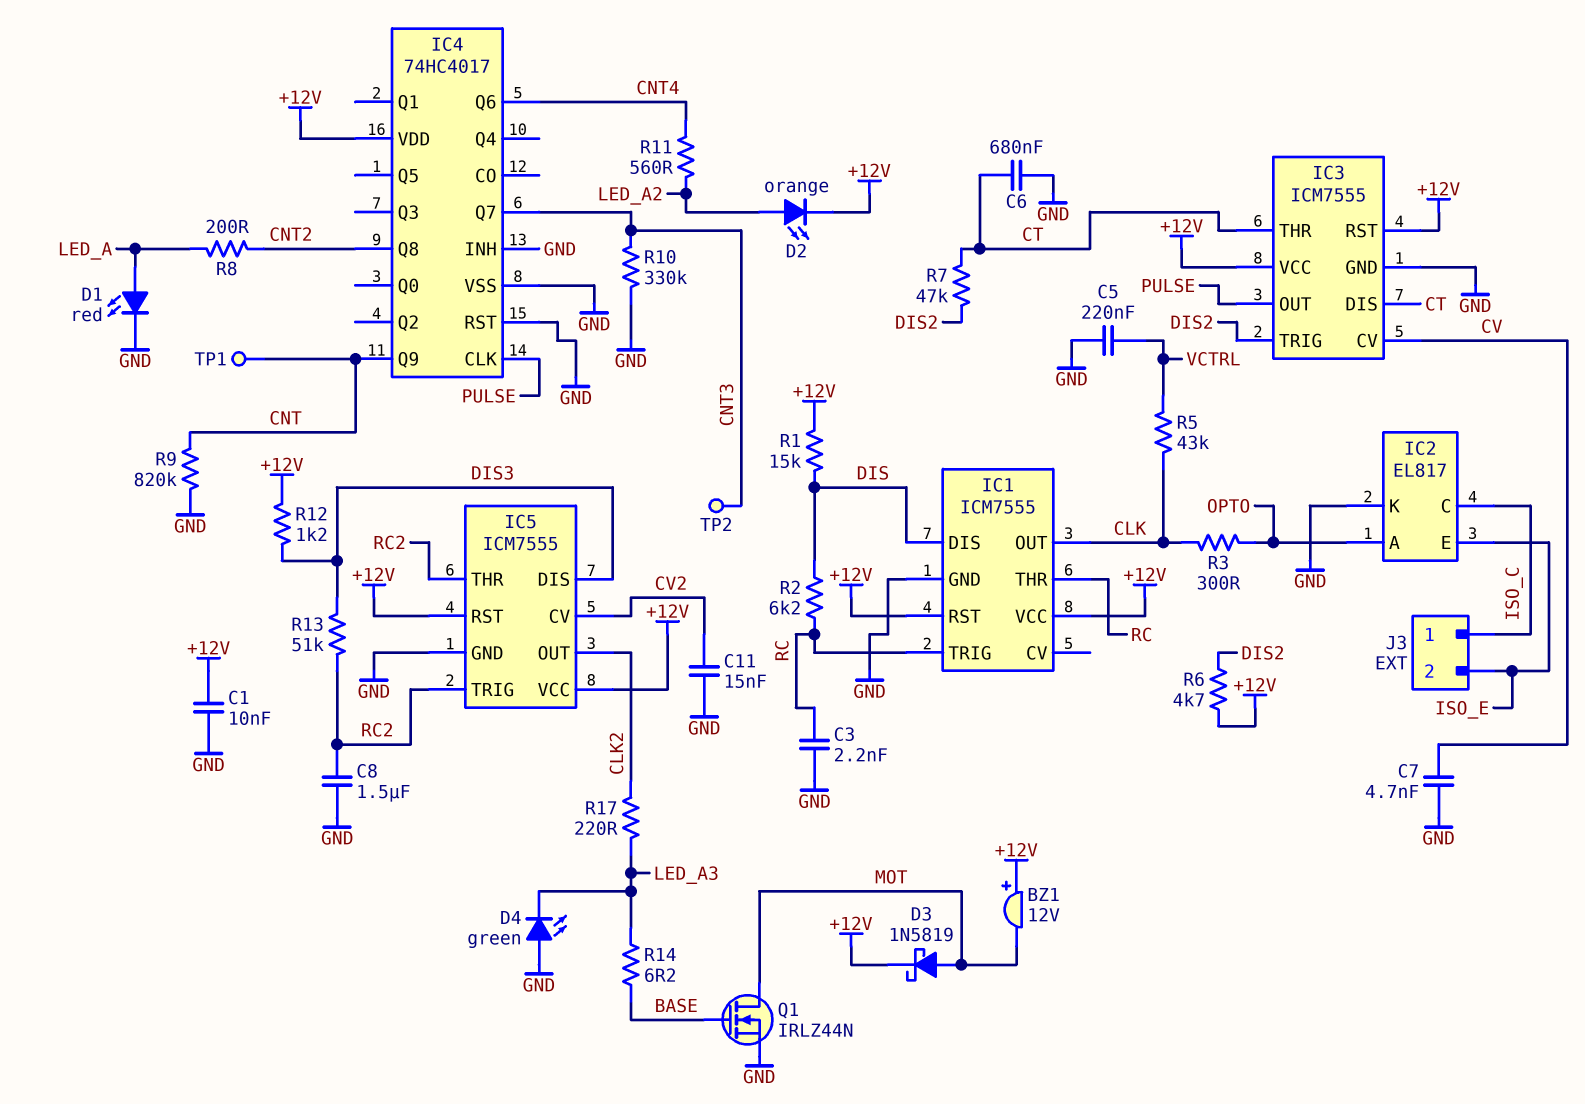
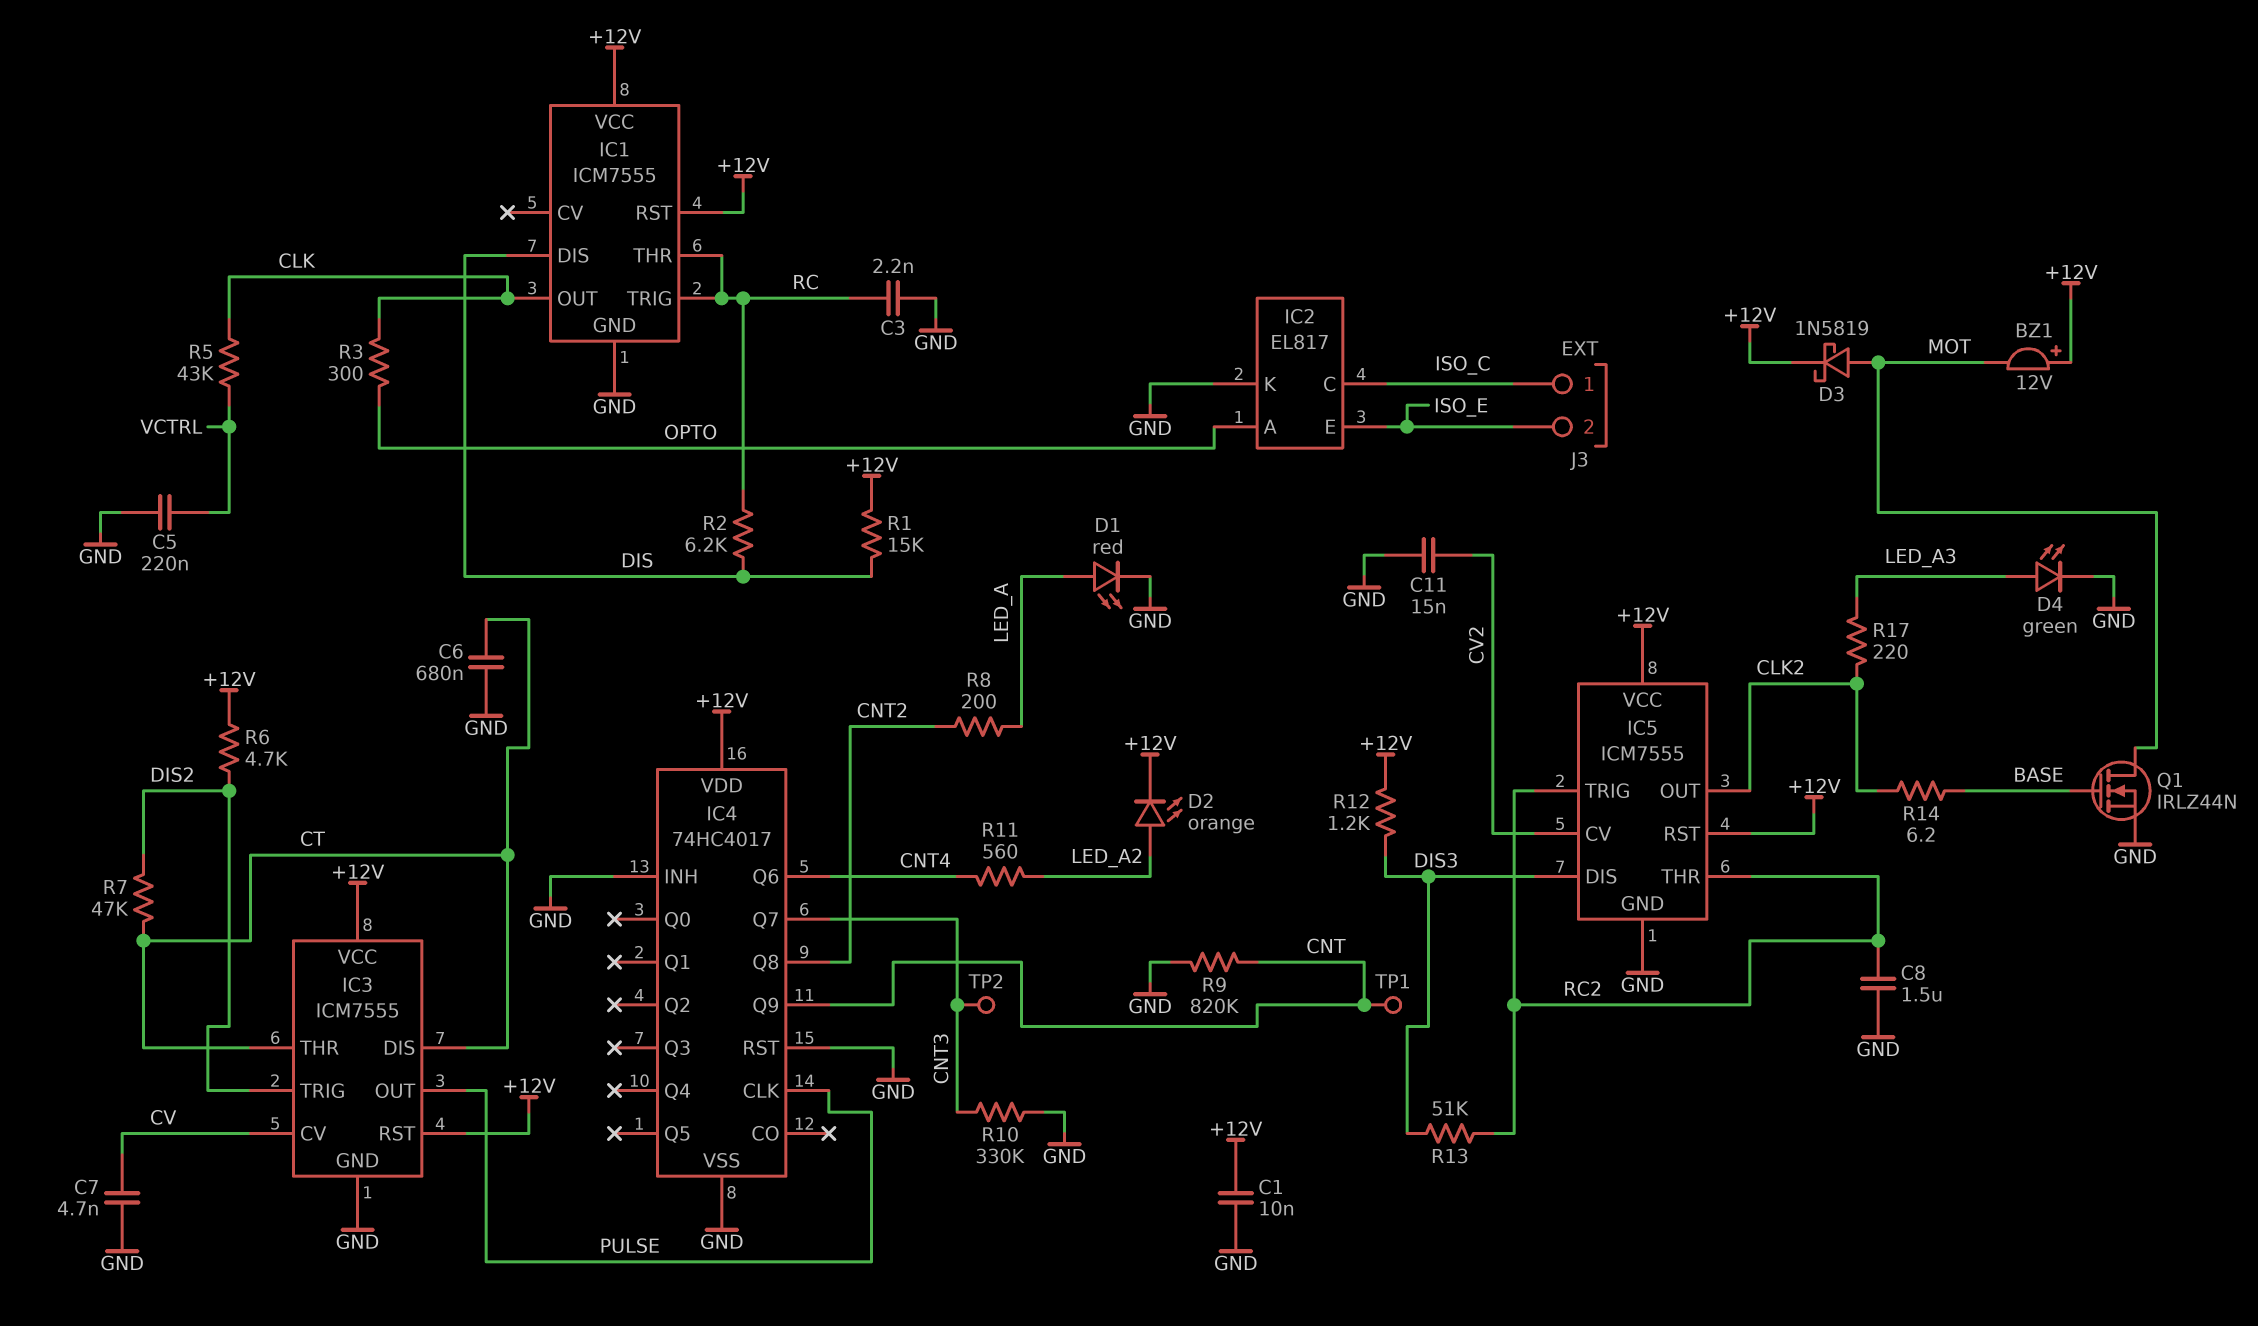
D4: LED green (A GND, K LED_A3) -> LED green (A LED_A3, K GND)
R14: 6.2 (BASE, LED_A3) -> 6.2 (BASE, CLK2)

